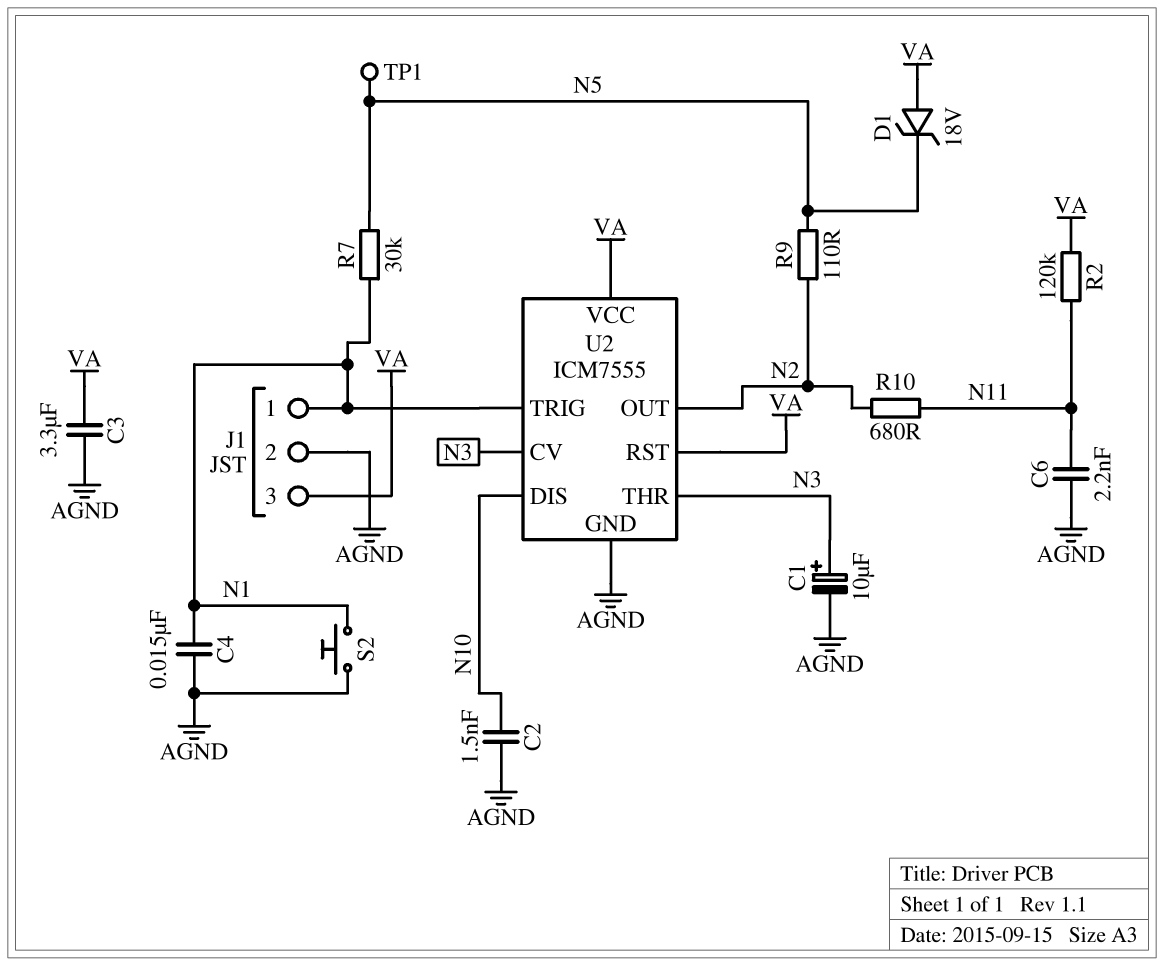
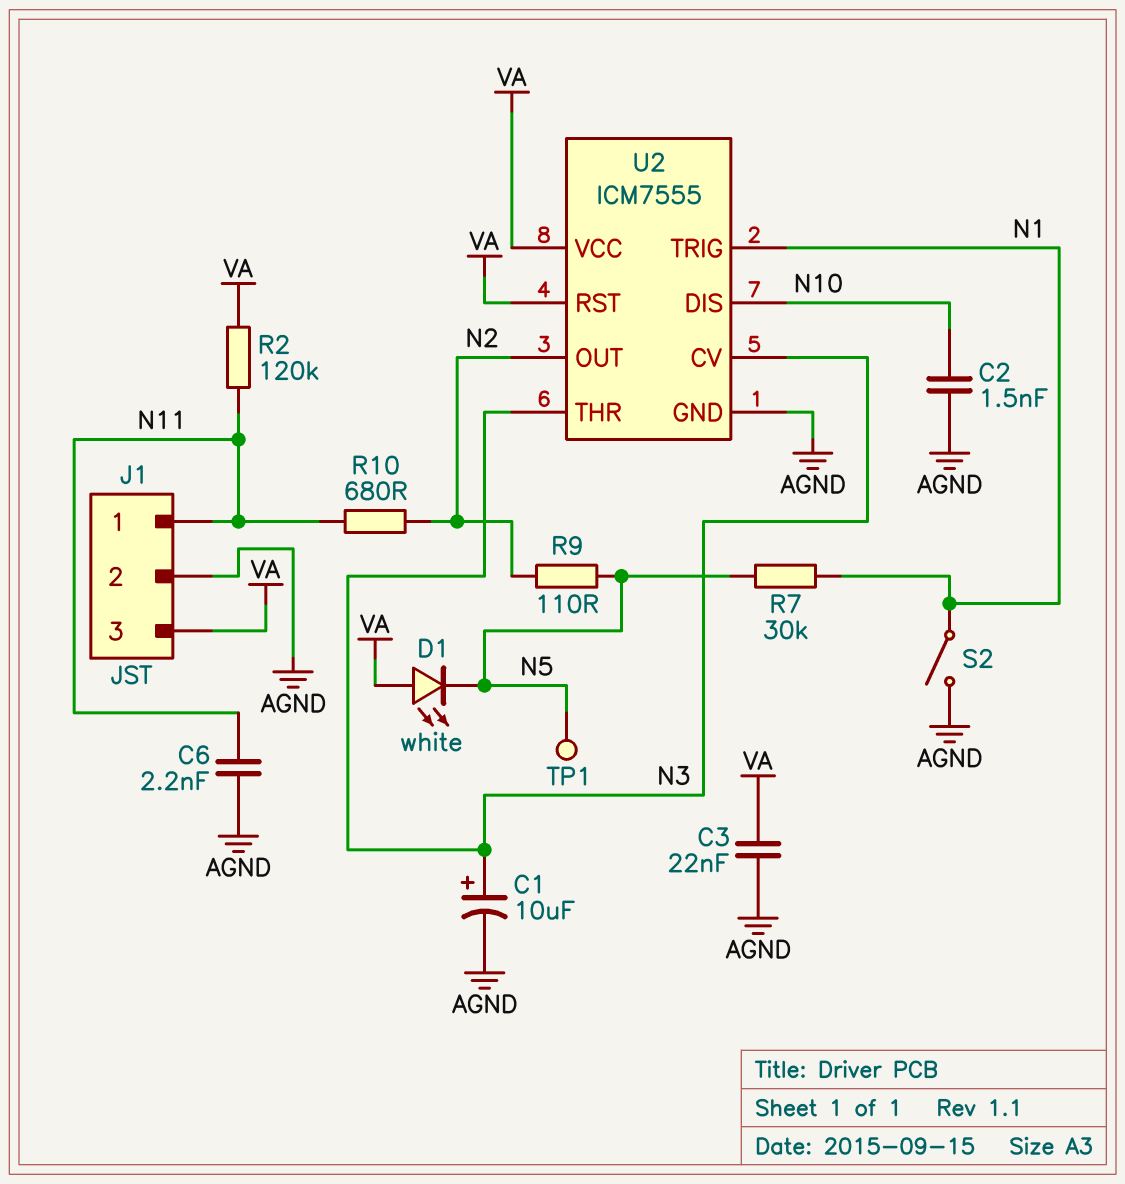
C3: 3.3uF (AGND, VA) -> 22nF (AGND, VA)
C4: 15nF (AGND, N1) -> none
D1: zener 18V (A VA, K N5) -> LED white (A VA, K N5)
J1 pin 1: N1 -> N11
S2: button (AGND, N1) -> switch (AGND, N1)

